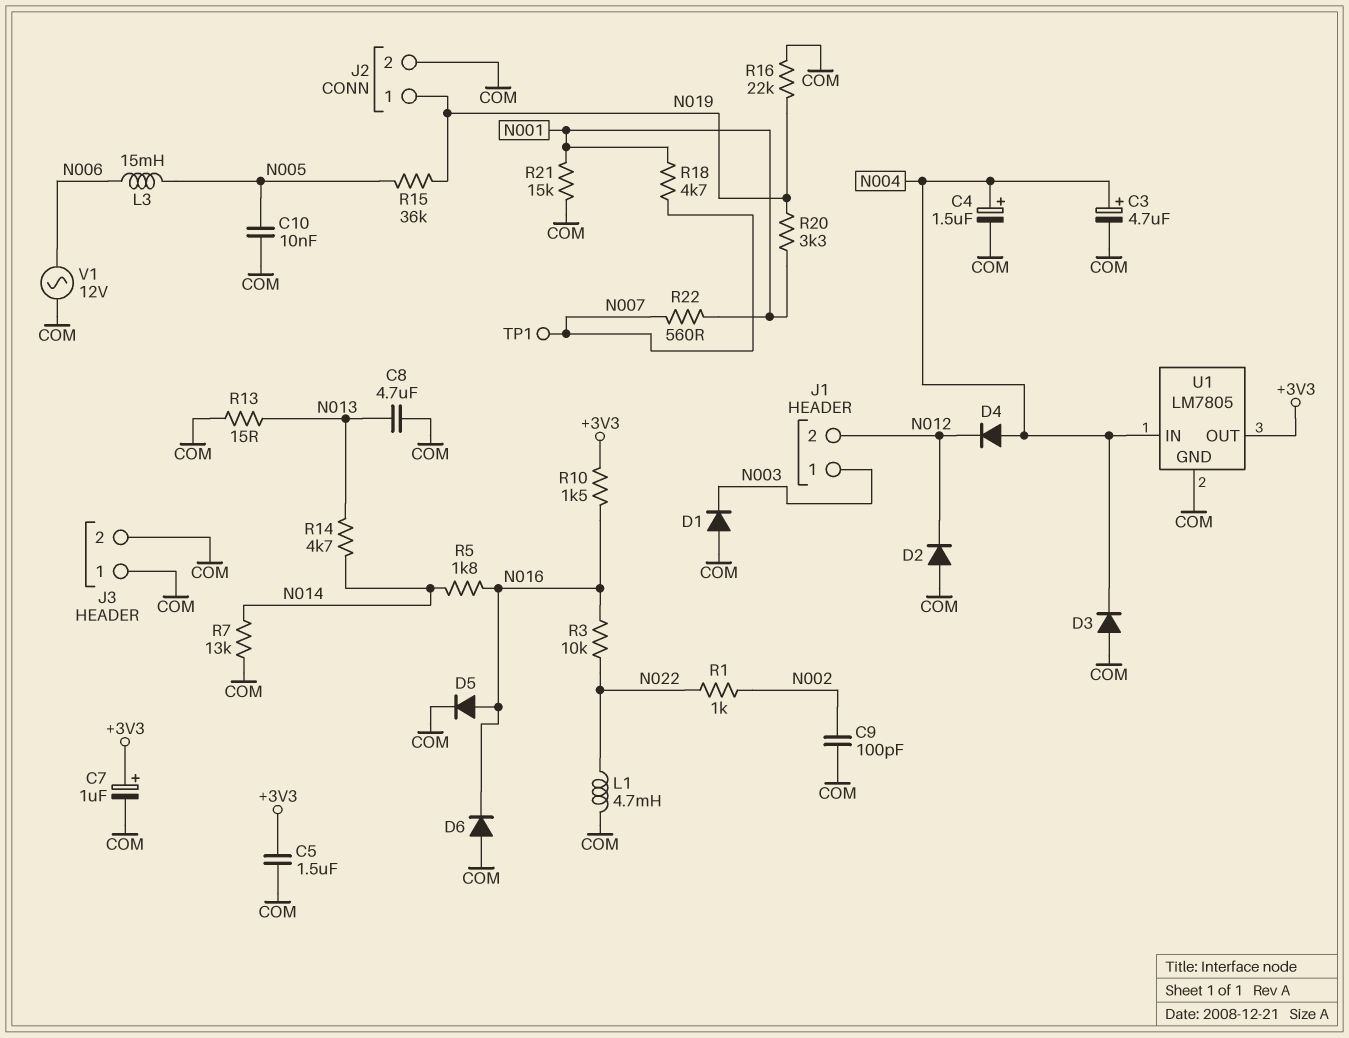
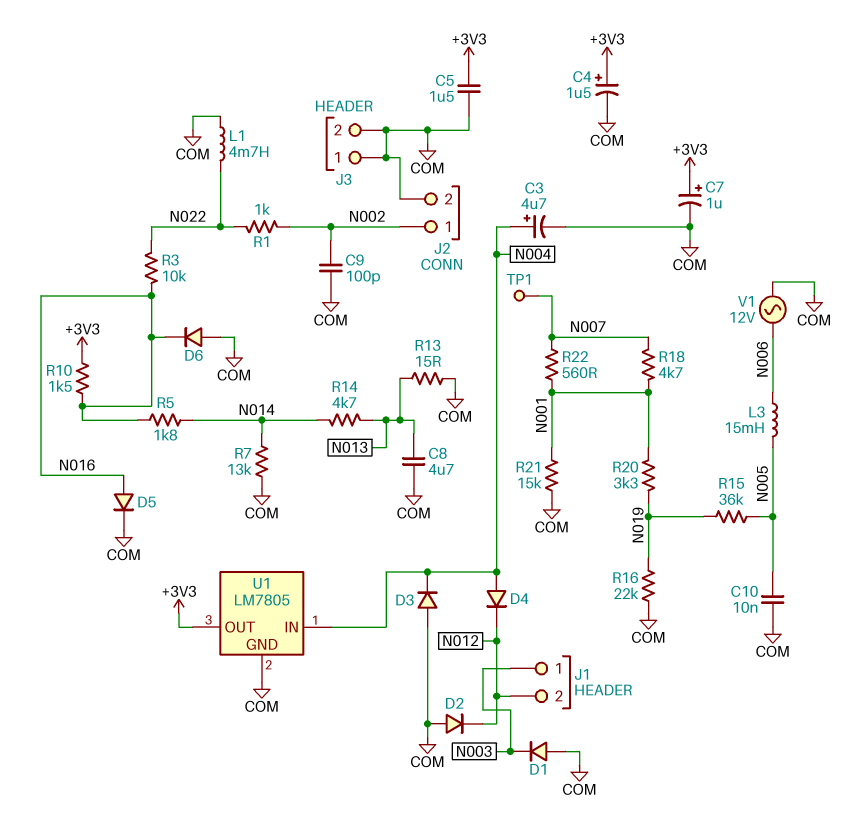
C4: 1.5uF (plus N004, minus COM) -> 1.5uF (plus +3V3, minus COM)
J2 pin 1: N019 -> N002

